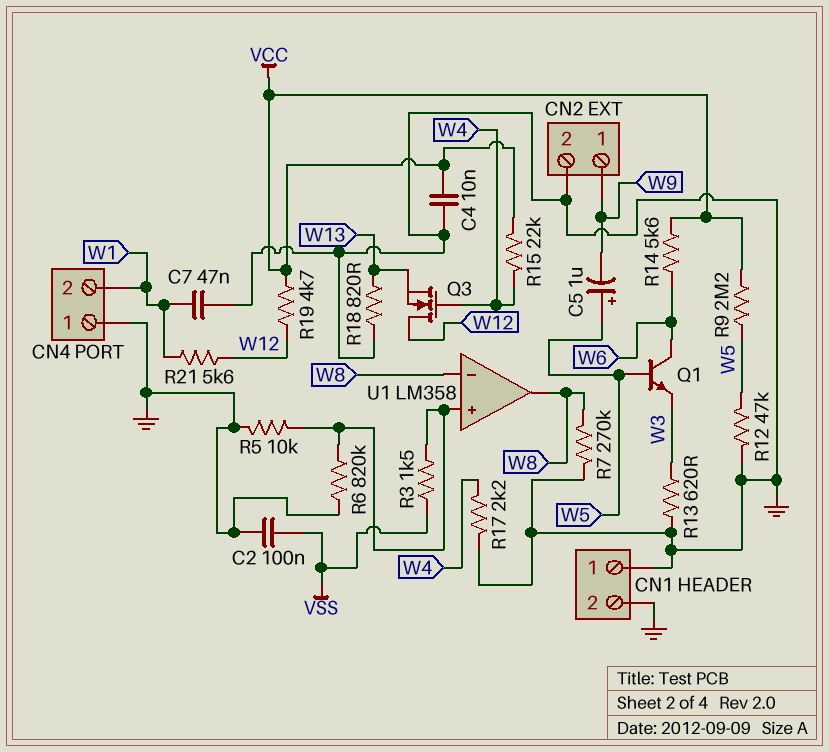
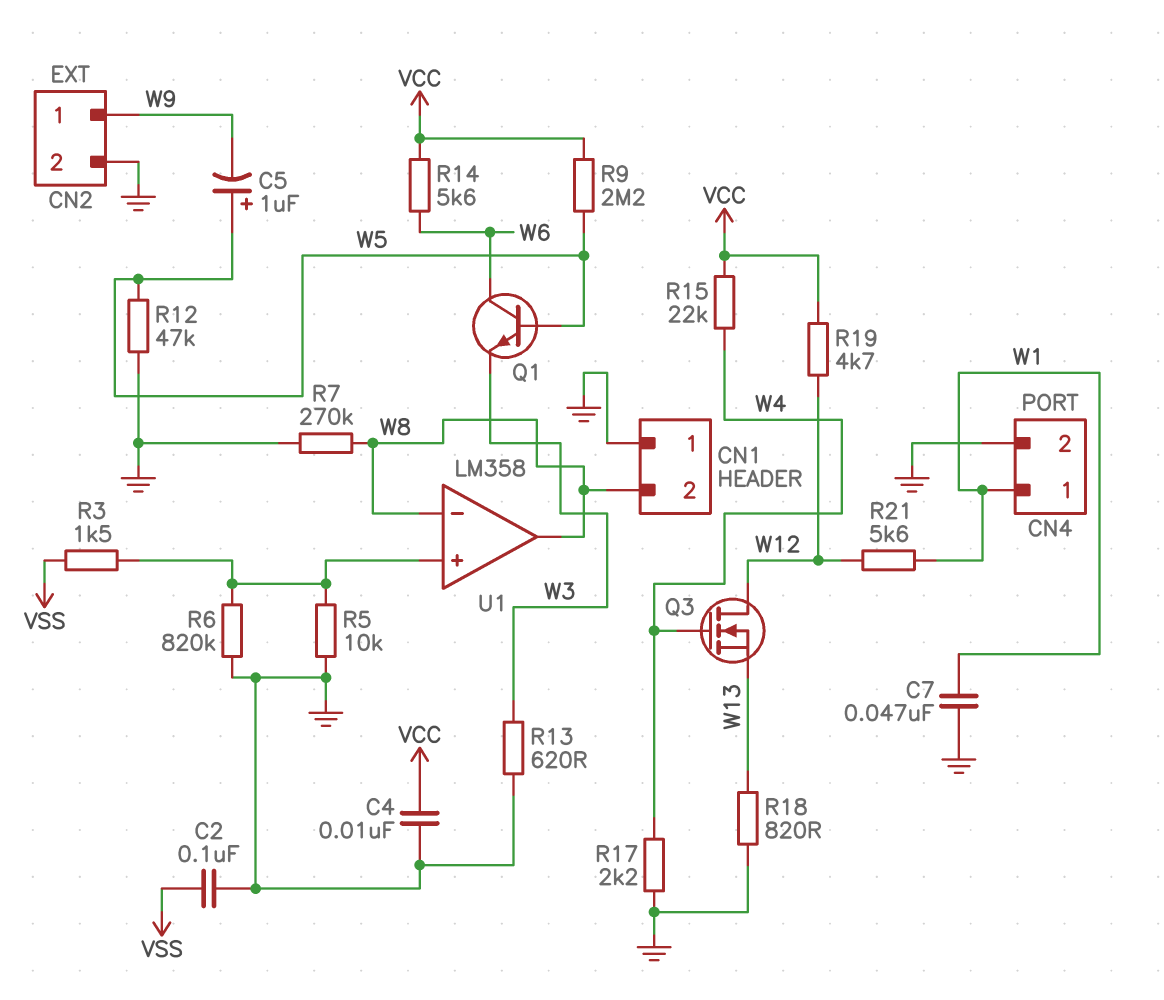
CN1 pin 2: GND -> W8
CN4 pin 1: GND -> W1
CN4 pin 2: W1 -> GND

